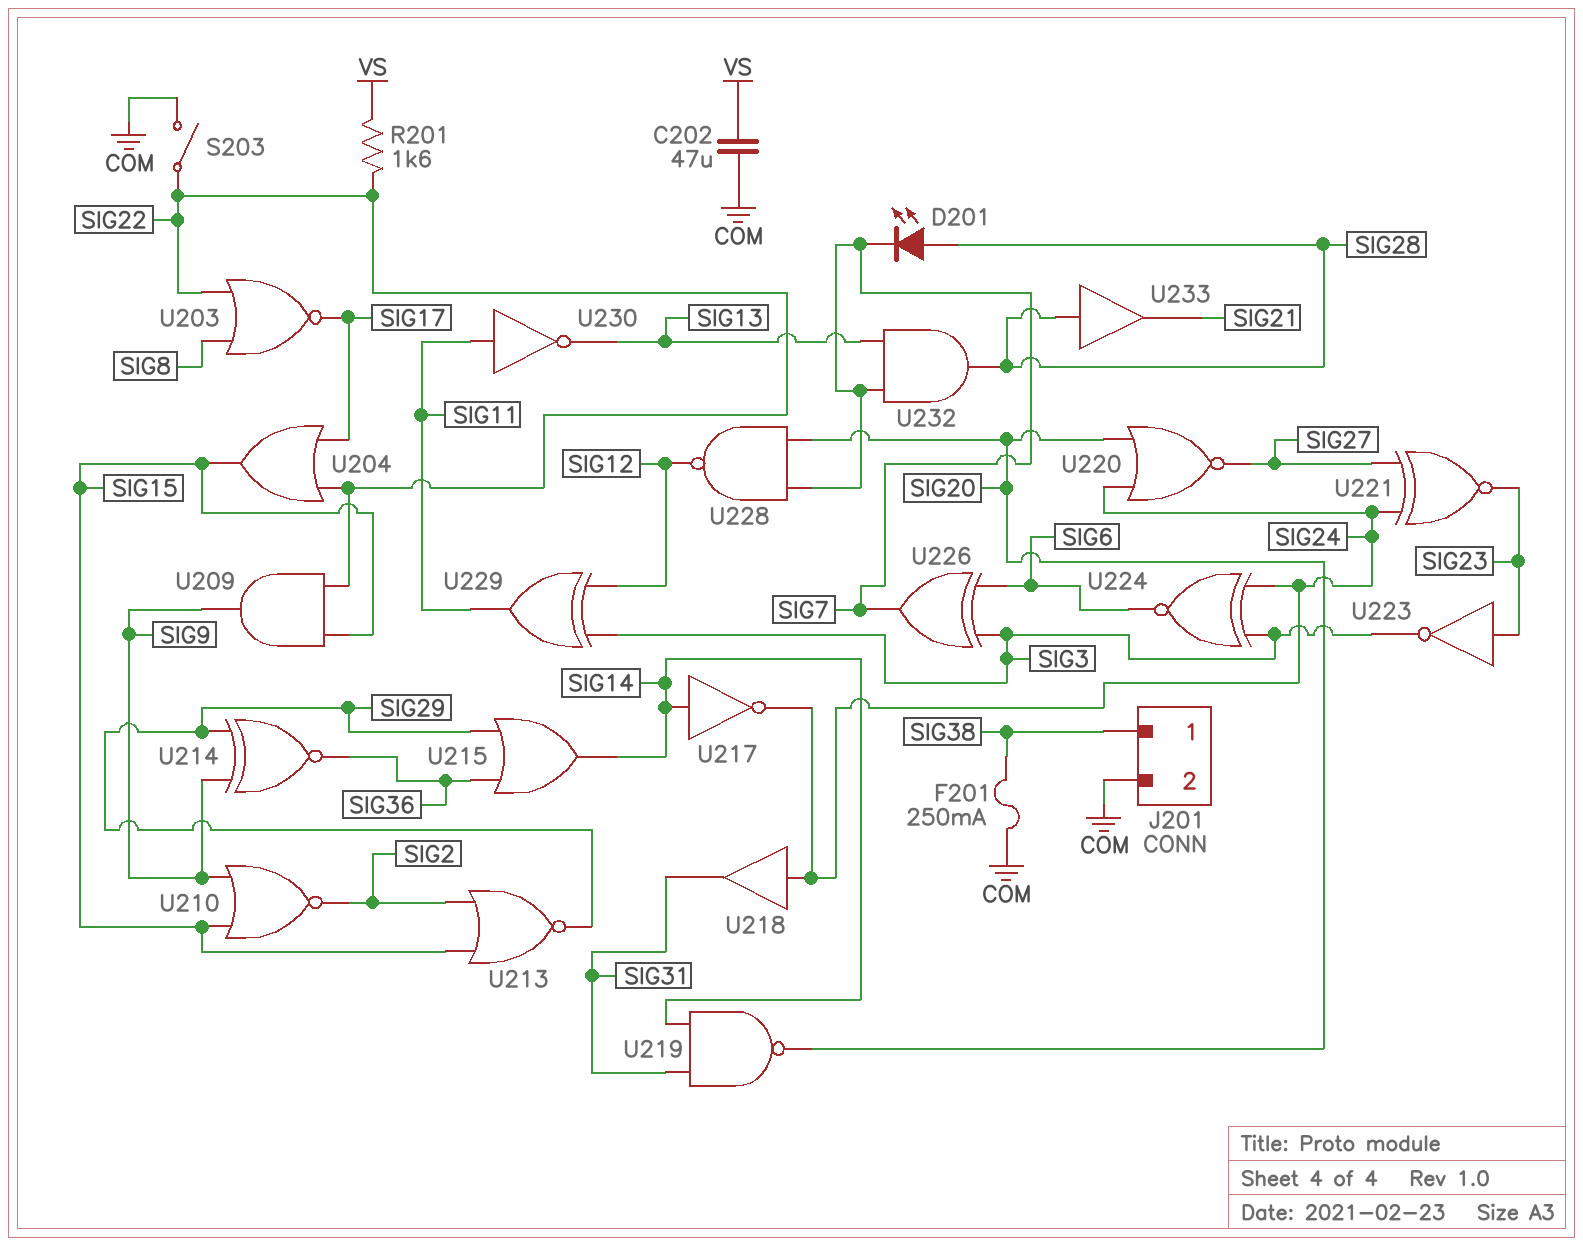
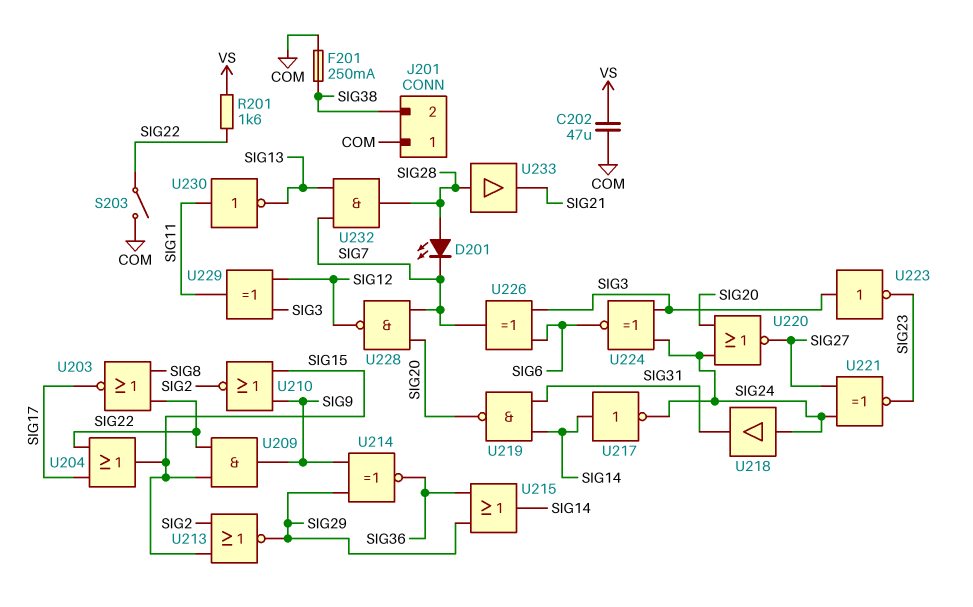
J201 pin 1: SIG38 -> COM
J201 pin 2: COM -> SIG38
U223: NOT (in SIG23, out SIG3) -> NOT (in SIG3, out SIG23)

